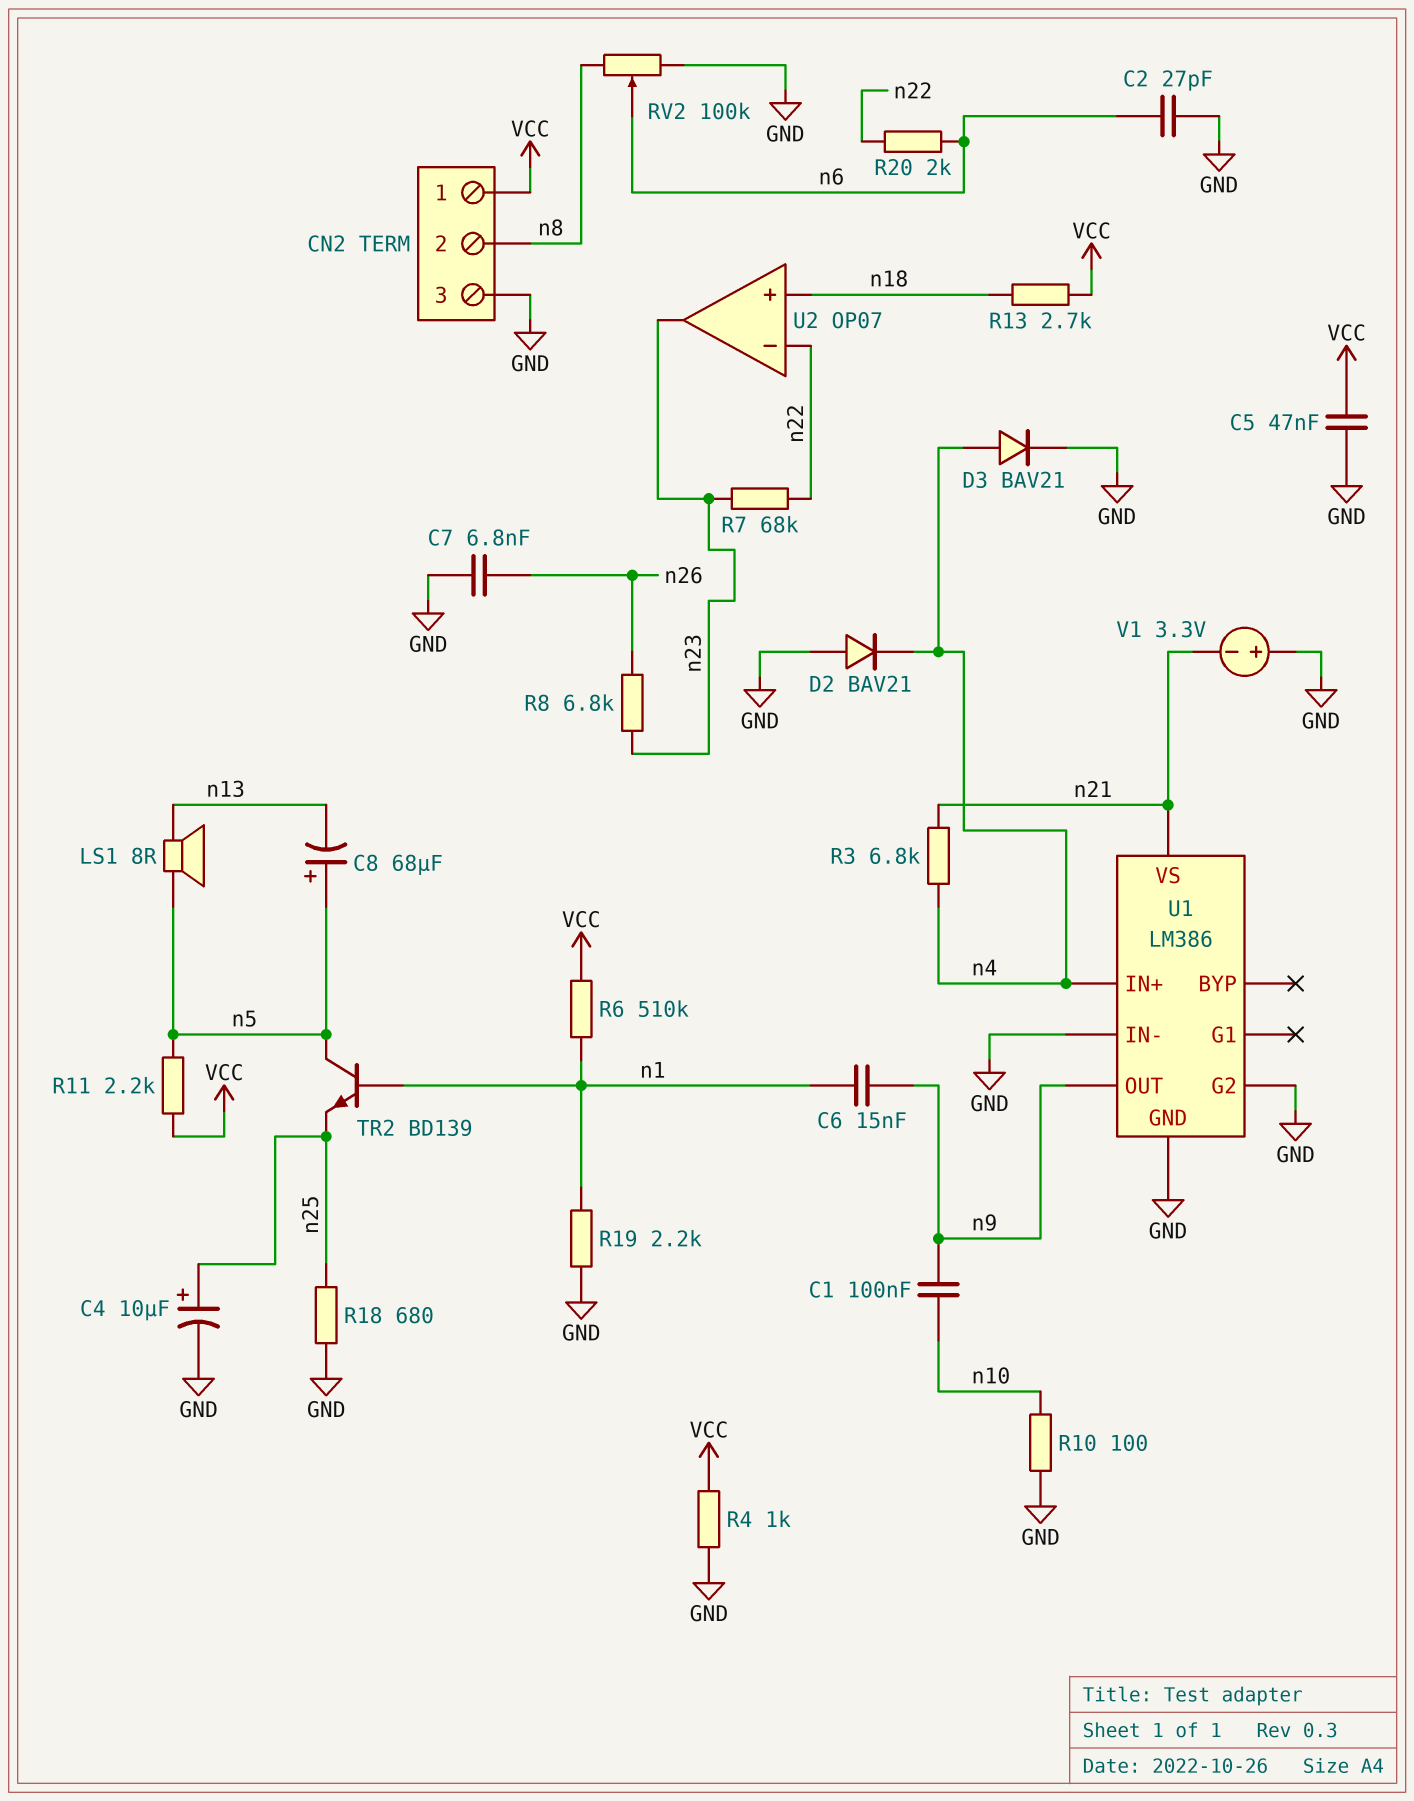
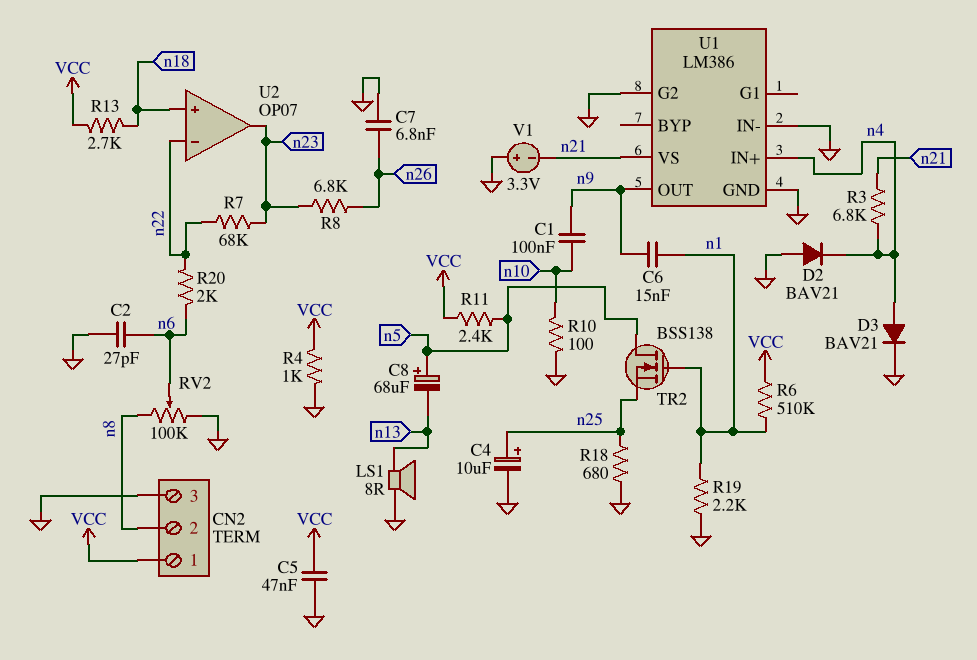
LS1: speaker 8R (n5, n13) -> speaker 8R (GND, n13)
R11: 2.2k (VCC, n5) -> 2.4k (VCC, n5)
TR2: NPN BD139 (B n1, C n5, E n25) -> NMOS BSS138 (G n1, D n5, S n25)

